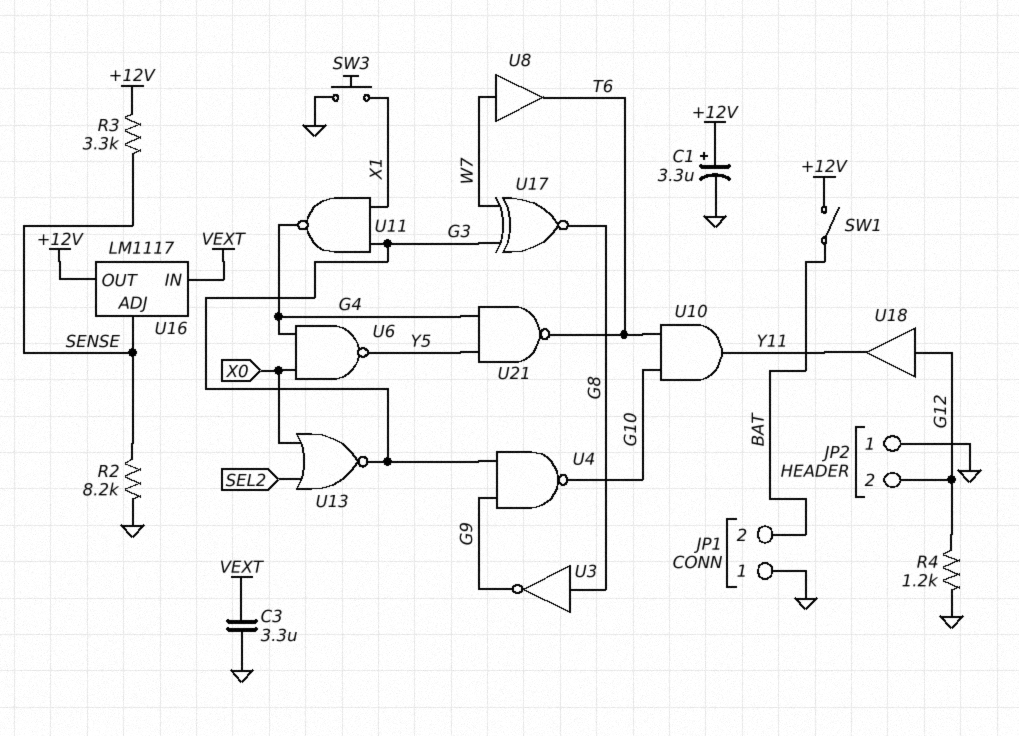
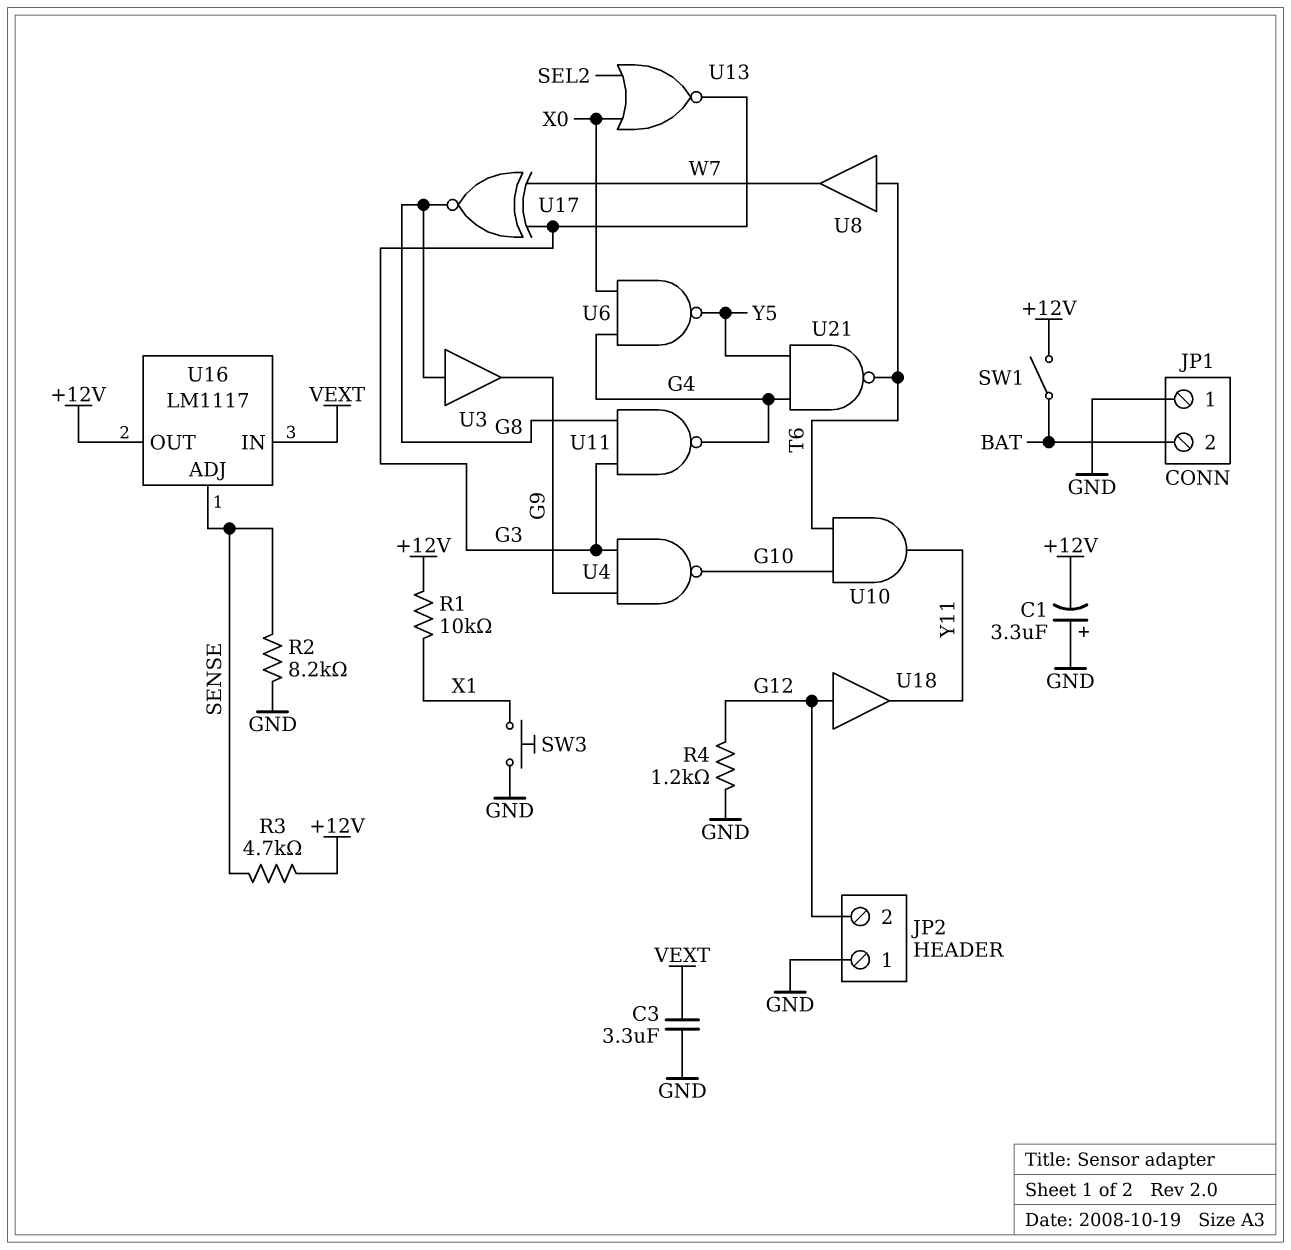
C1: 3.3uF (plus +12V, minus GND) -> 3.3uF (plus GND, minus +12V)
R1: none -> 10k (+12V, X1)
R3: 3.3k (+12V, SENSE) -> 4.7k (+12V, SENSE)
U3: NOT (in G8, out G9) -> buffer (in G8, out G9)
U8: buffer (in W7, out T6) -> buffer (in T6, out W7)
U11: NAND (in G3, in X1, out G4) -> NAND (in G3, in G8, out G4)

